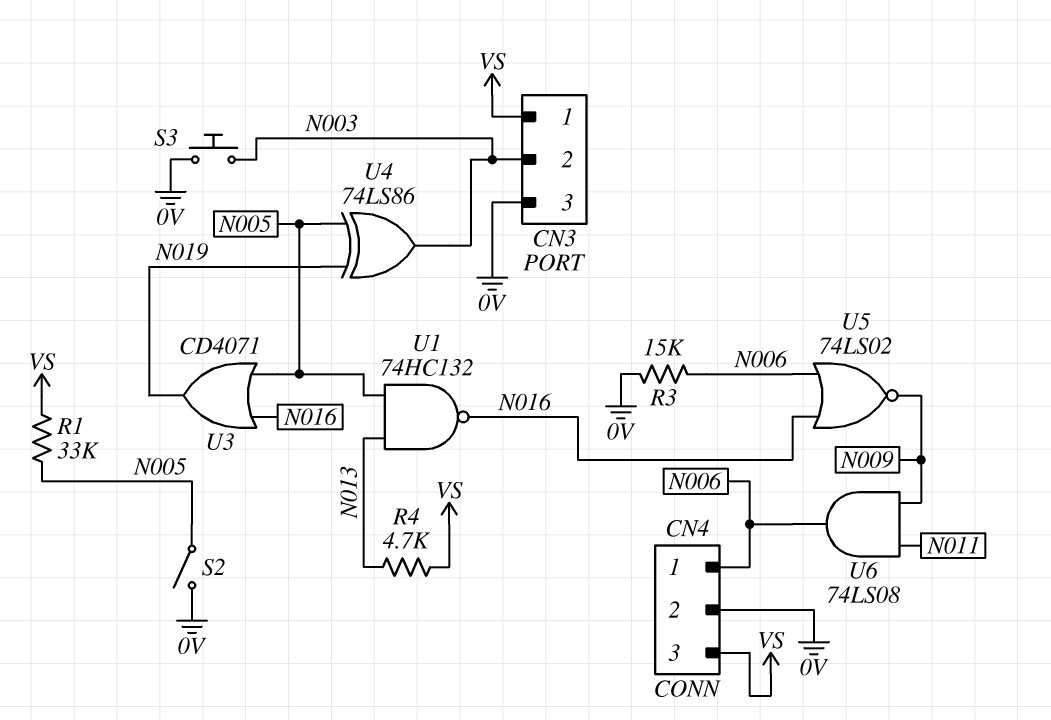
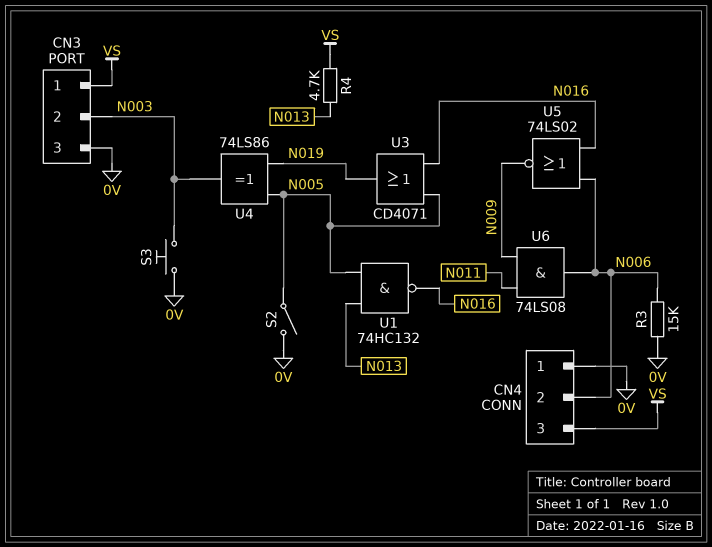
CN4 pin 1: N006 -> 0V
CN4 pin 2: 0V -> N006
R1: 33k (N005, VS) -> none

